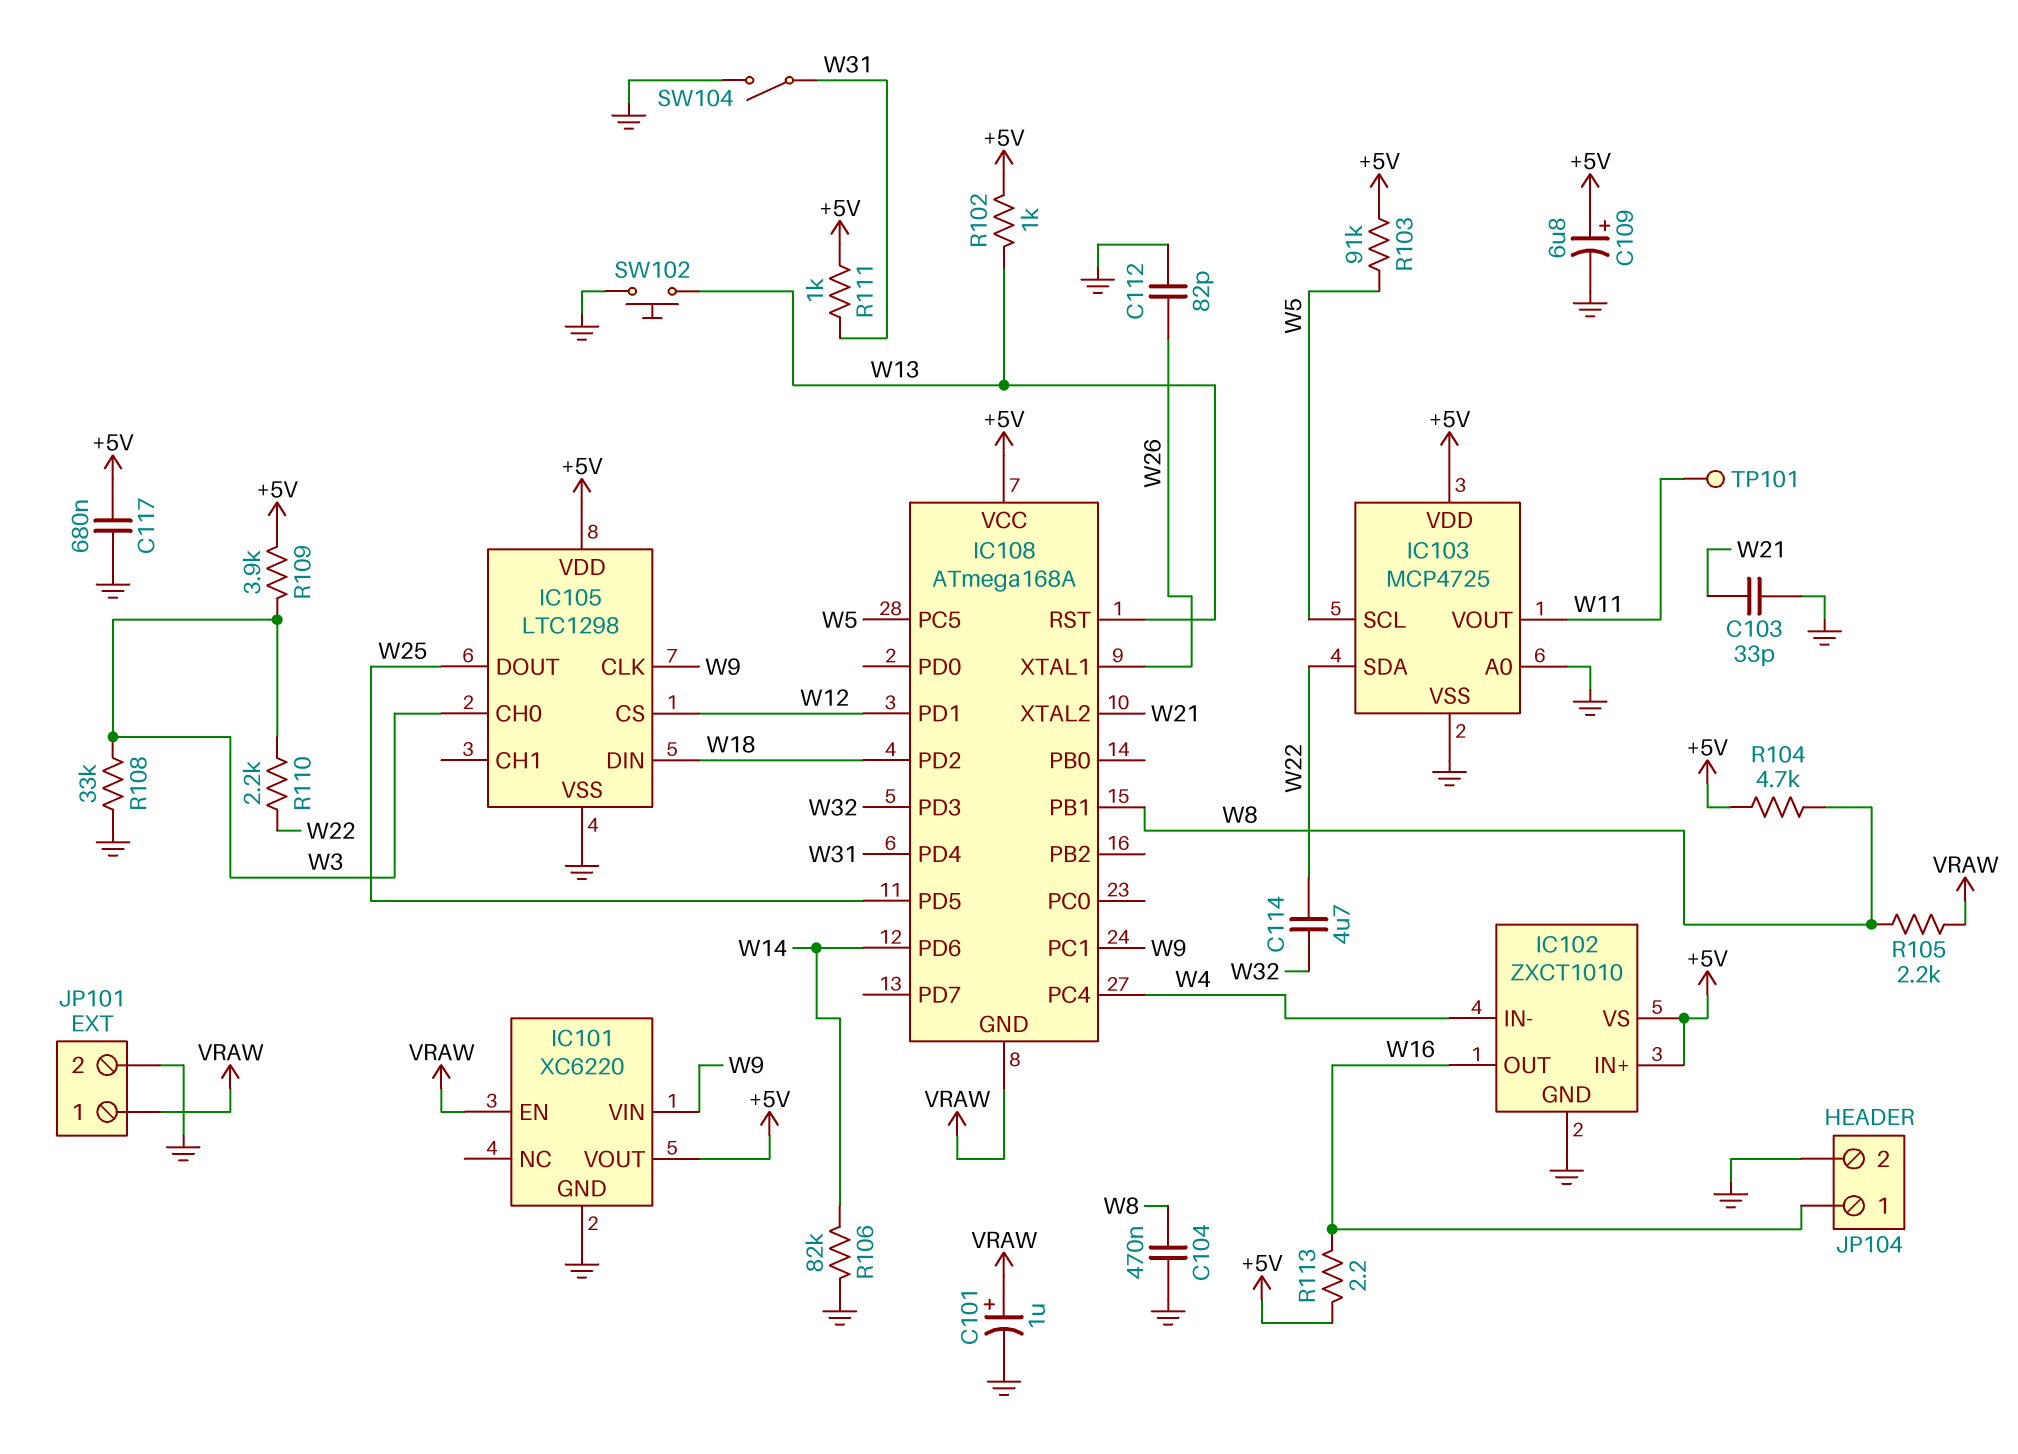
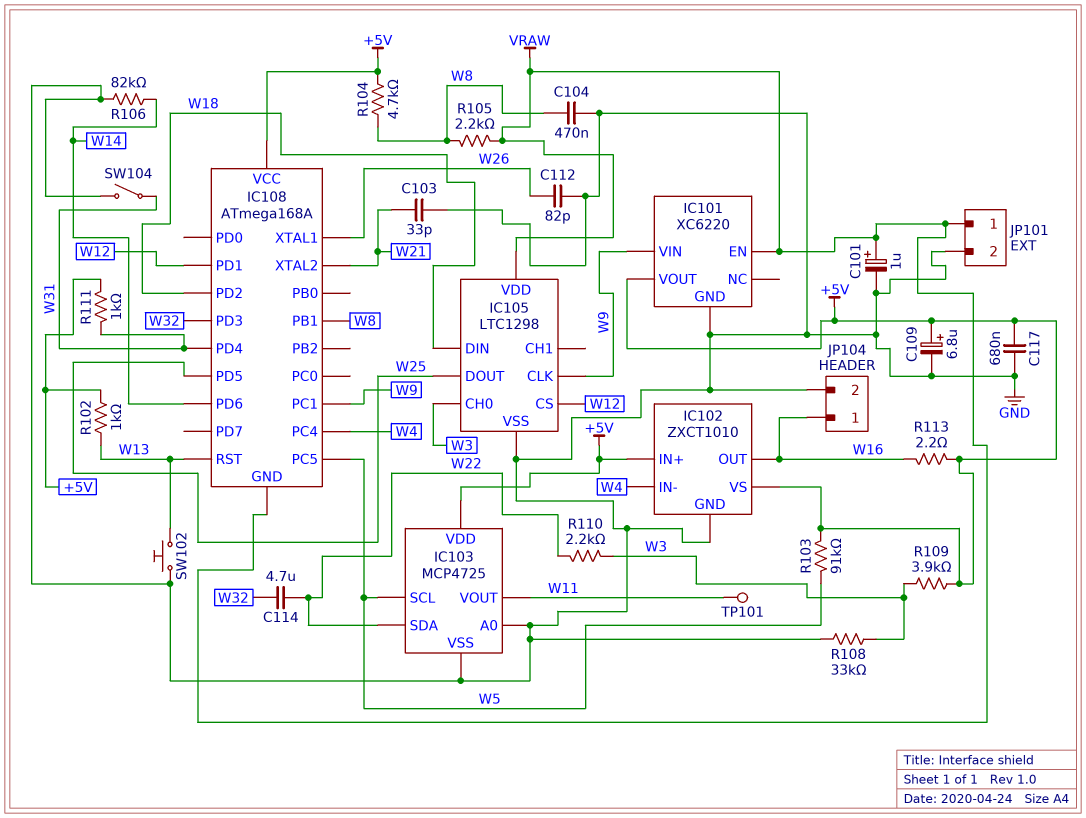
IC105 pin VDD: +5V -> VRAW

